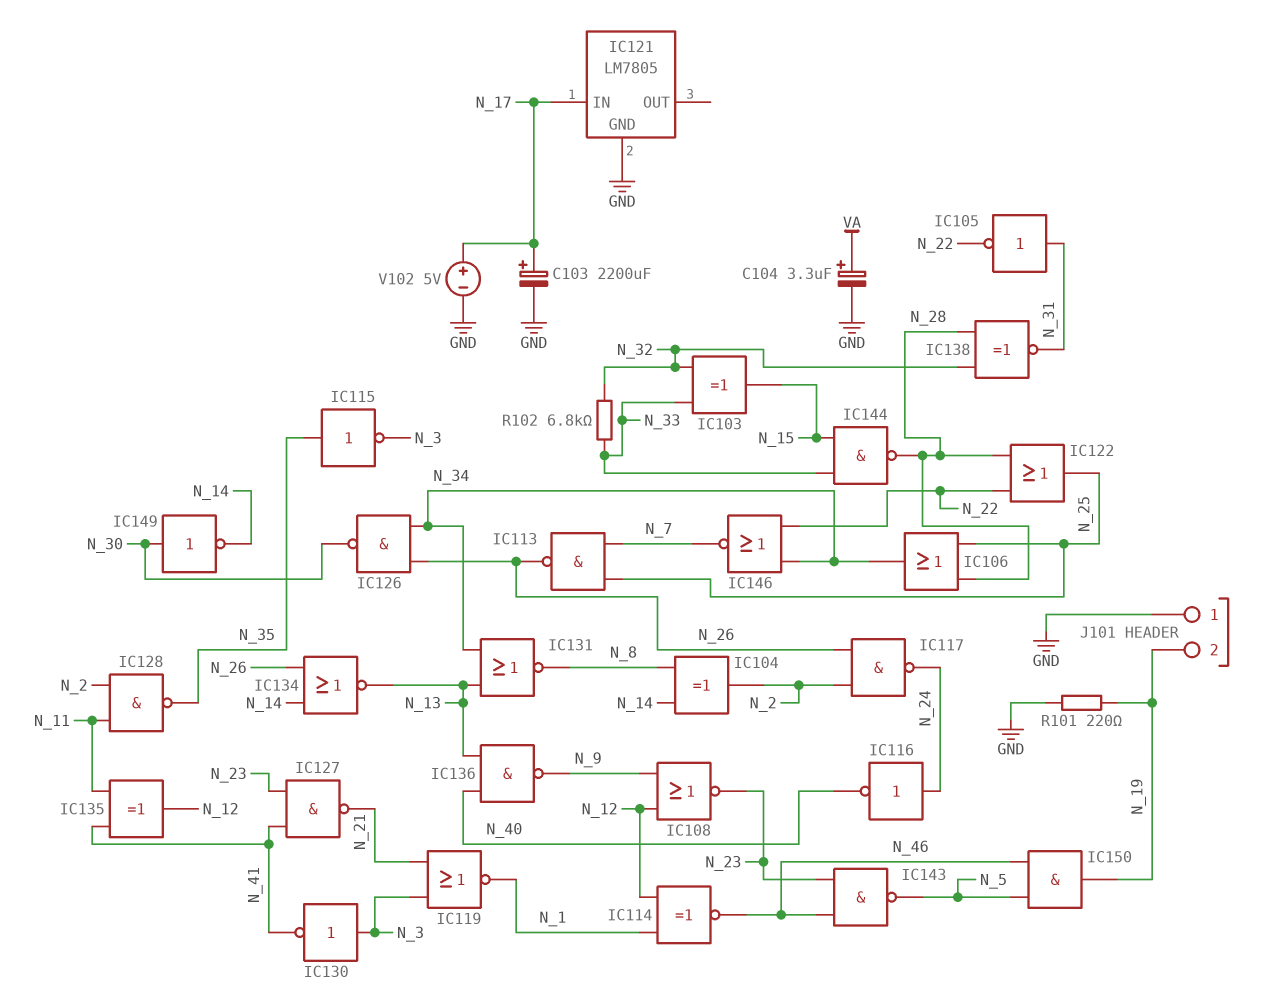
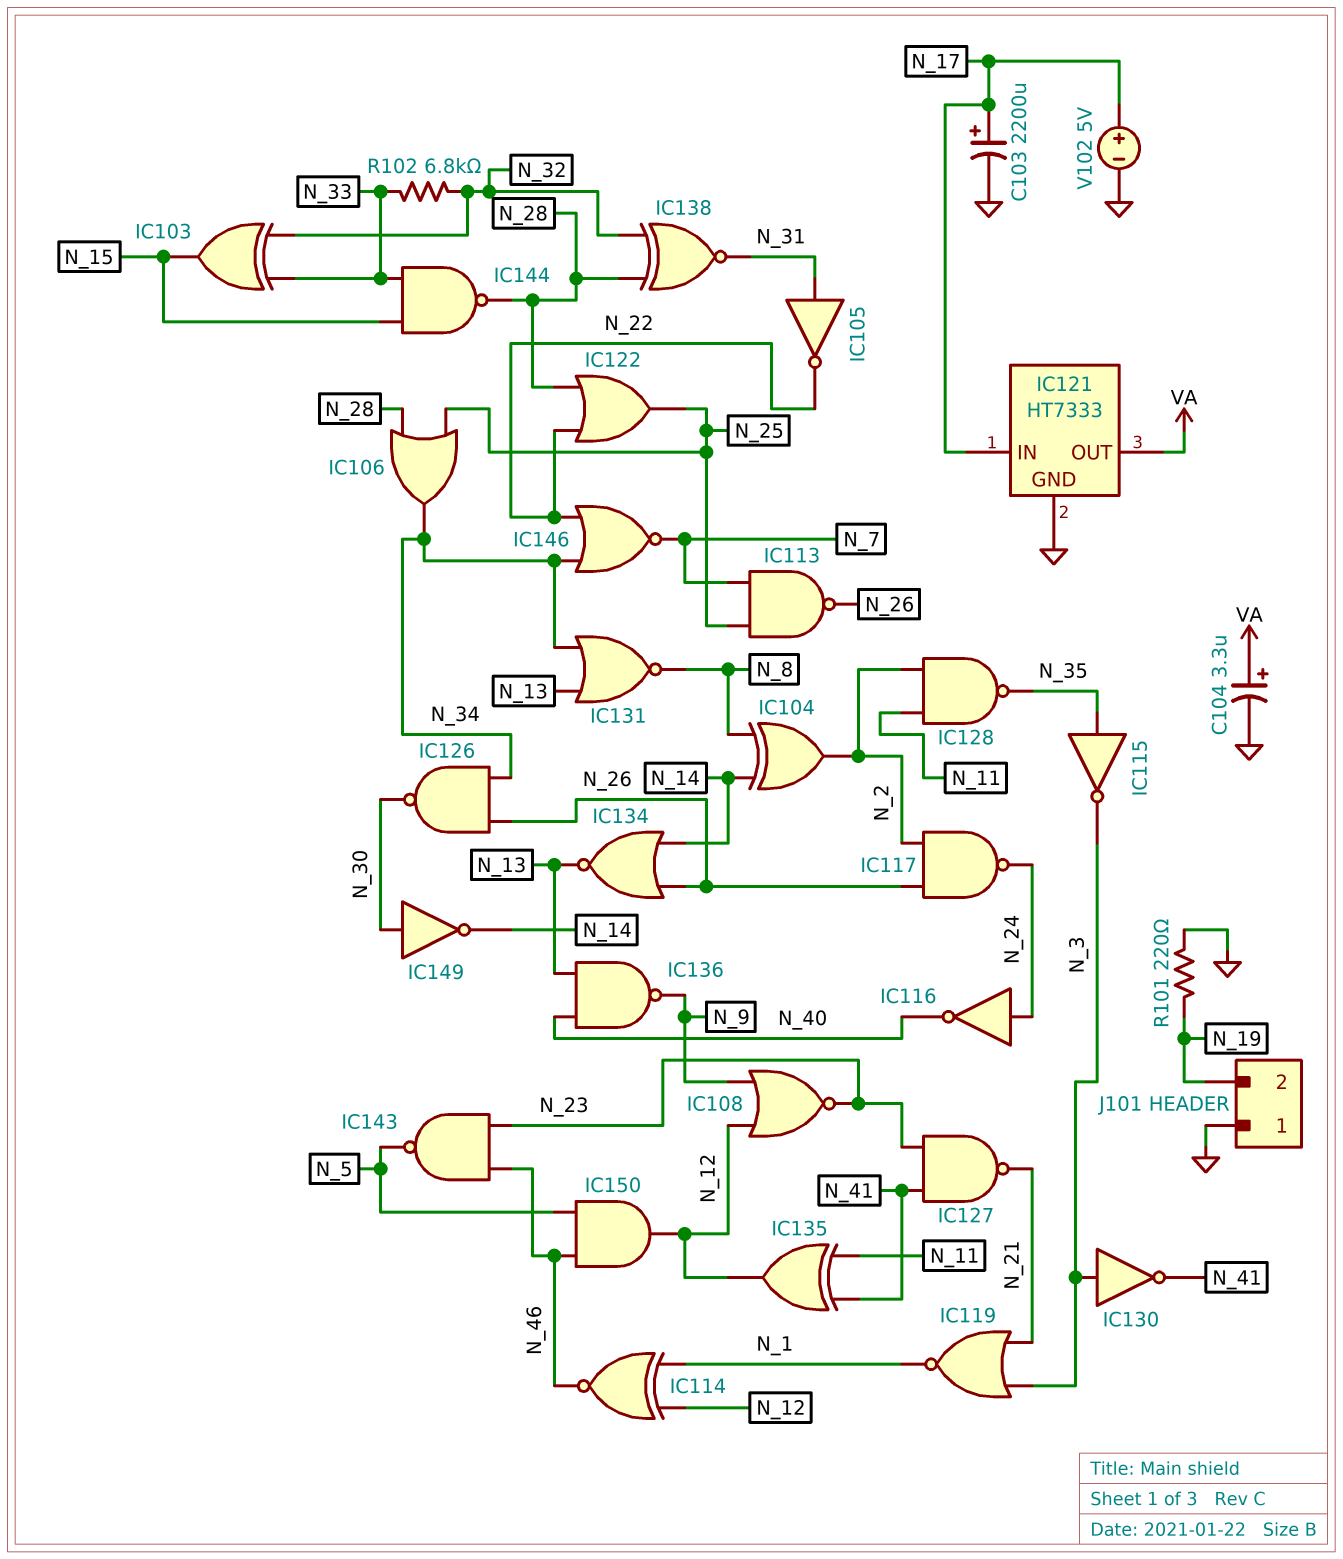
IC121: LM7805 -> HT7333
IC121 pin OUT: none -> VA
IC150: AND (in N_5, in N_46, out N_19) -> AND (in N_5, in N_46, out N_12)

